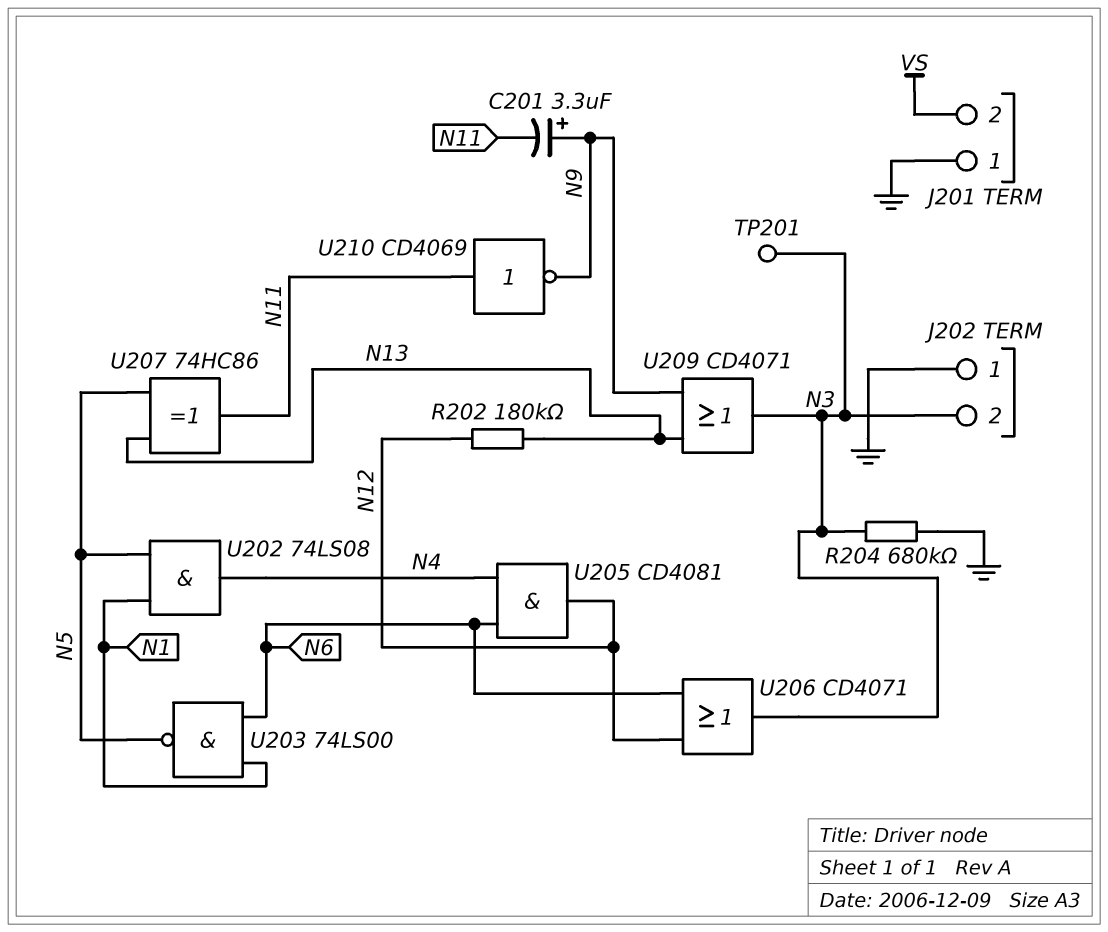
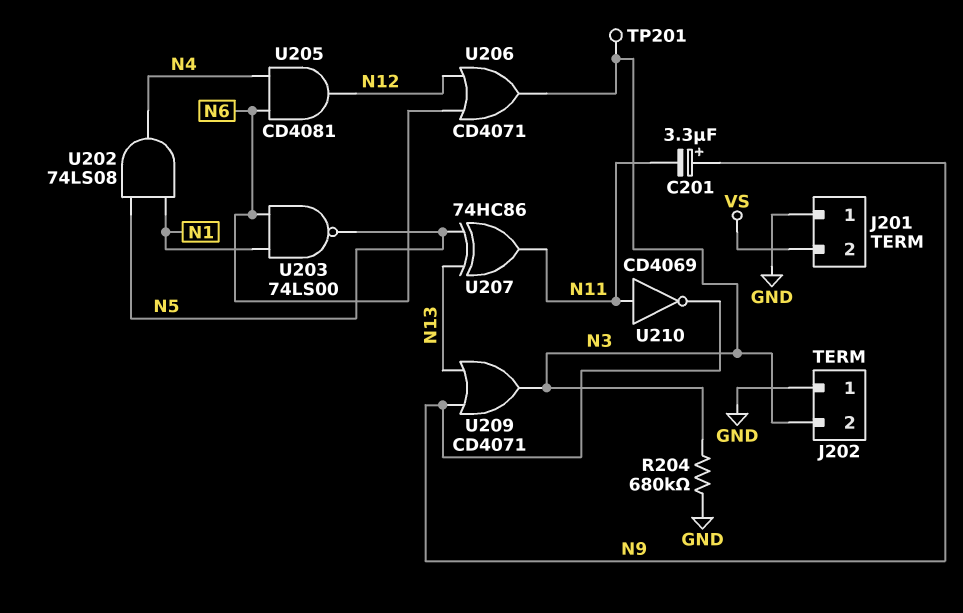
R202: 180k (N12, N13) -> none

